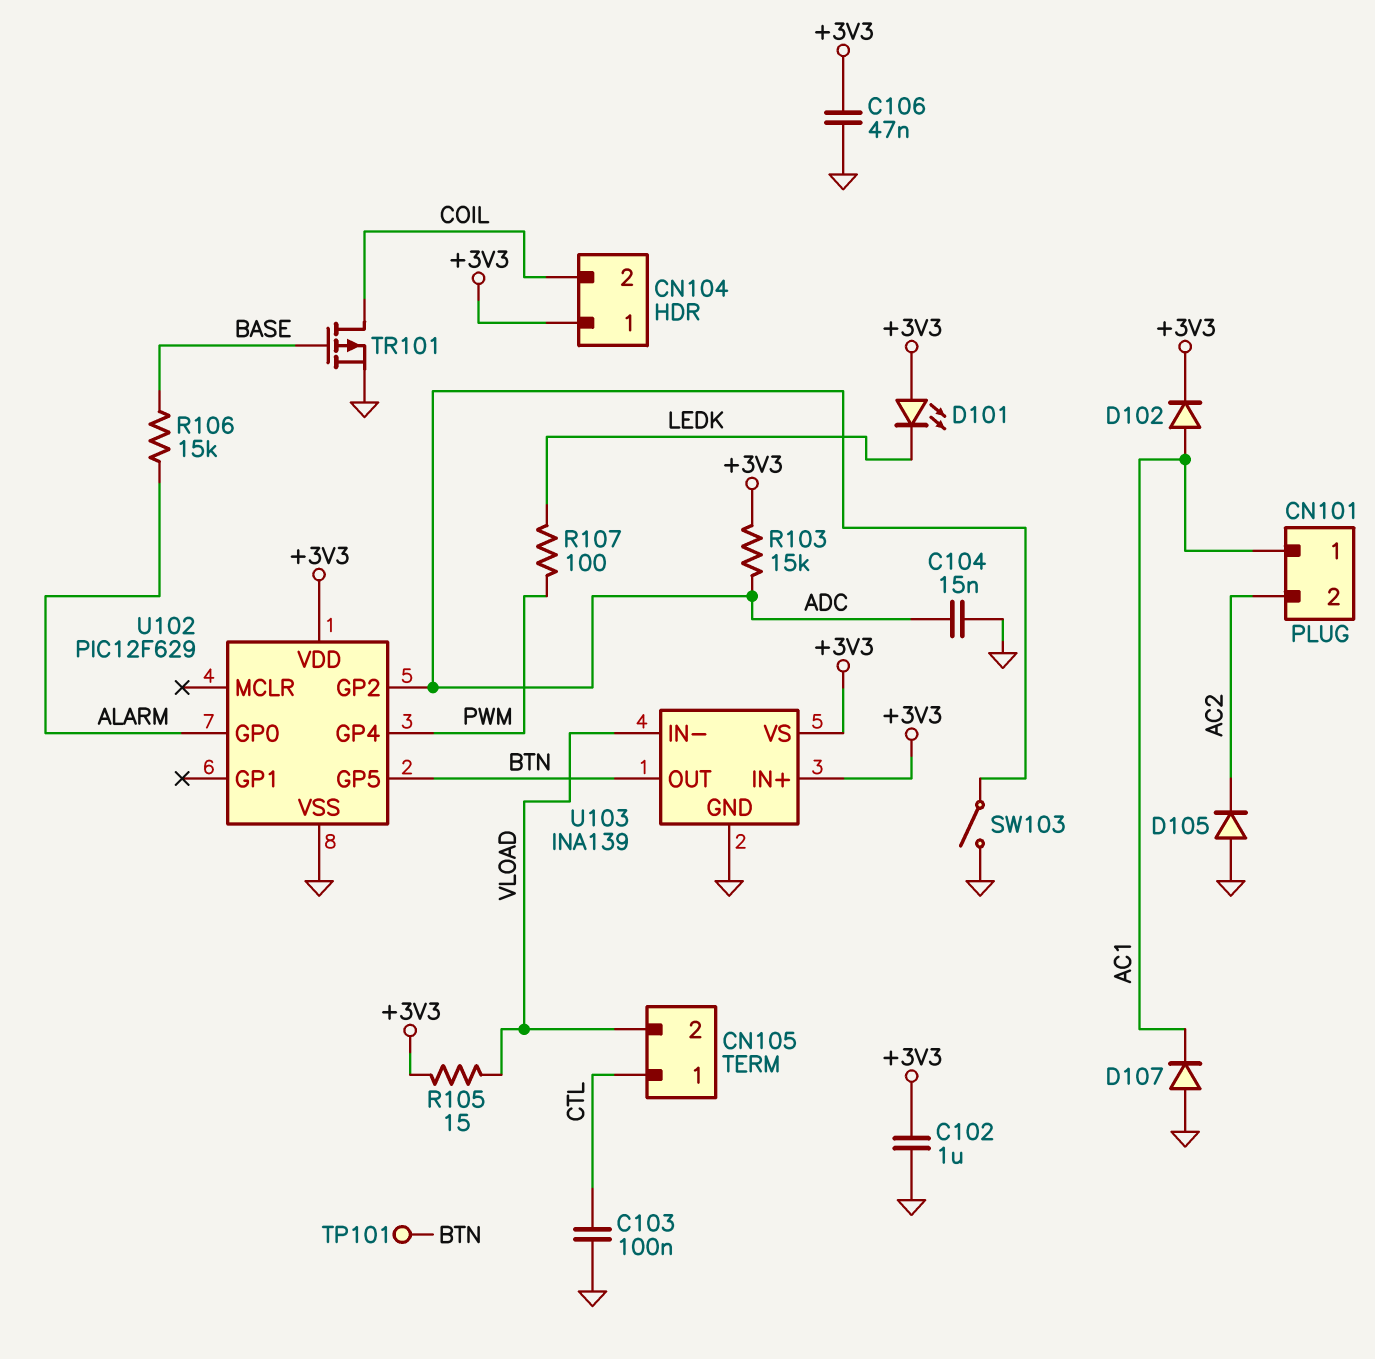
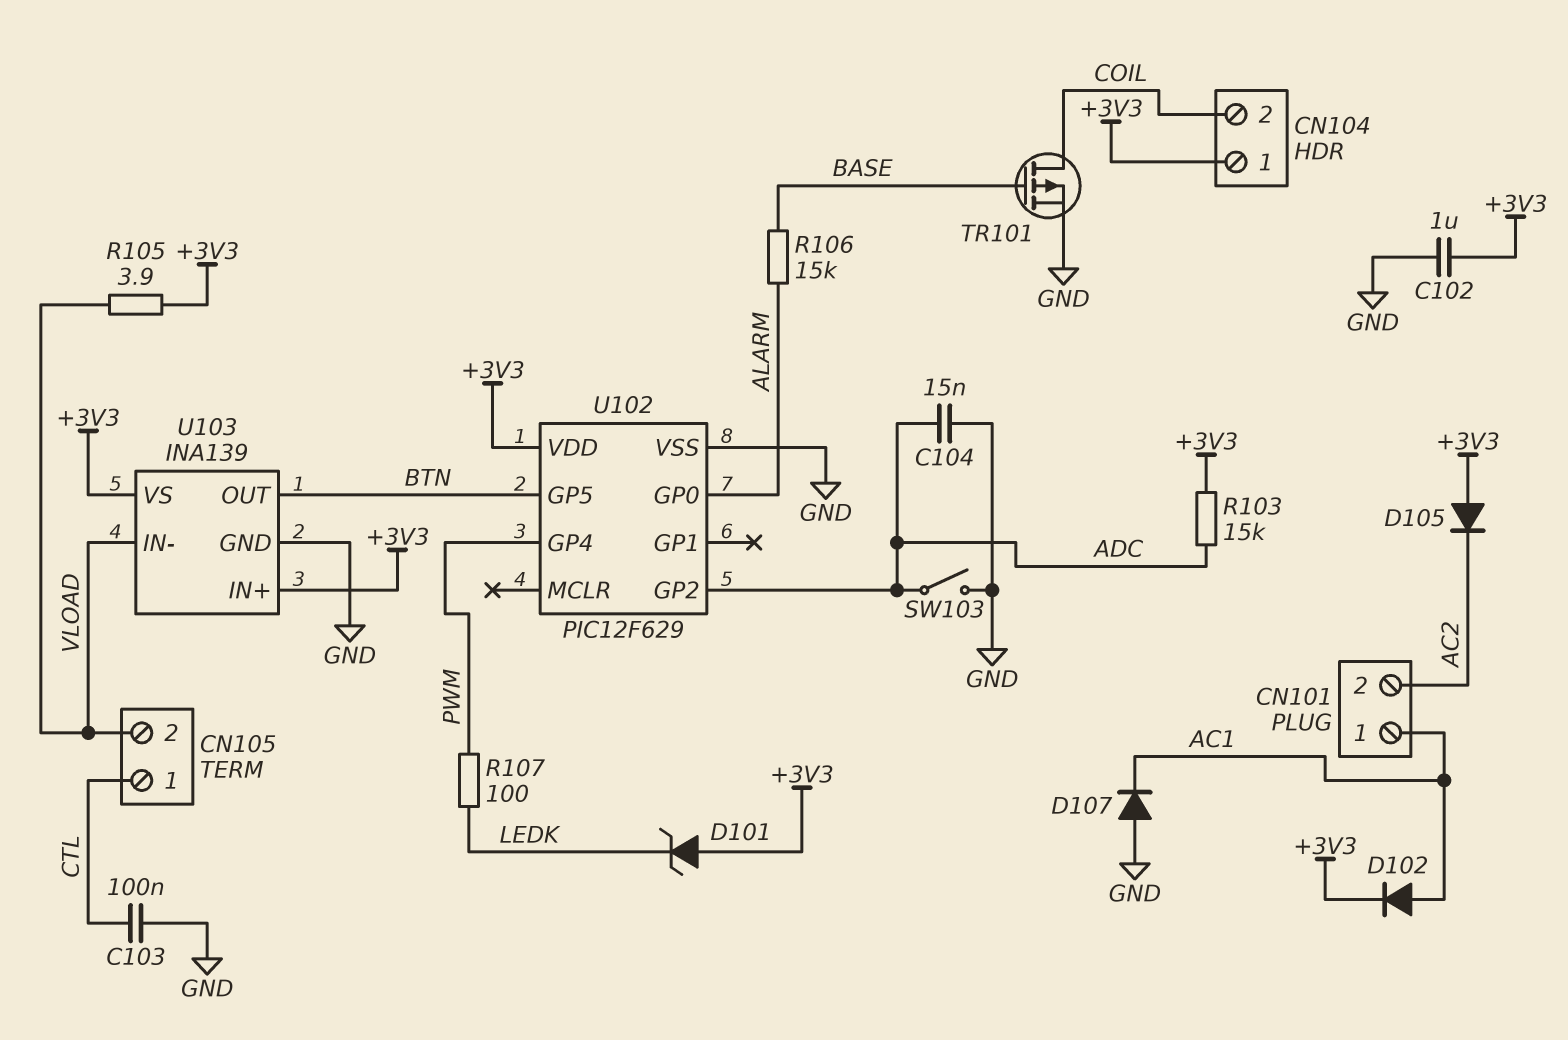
C106: 47nF (+3V3, GND) -> none
D101: LED (A +3V3, K LEDK) -> zener (A +3V3, K LEDK)
D105: diode (A GND, K AC2) -> diode (A +3V3, K AC2)
R105: 15 (+3V3, VLOAD) -> 3.9 (+3V3, VLOAD)
TP101: test point (BTN) -> none

